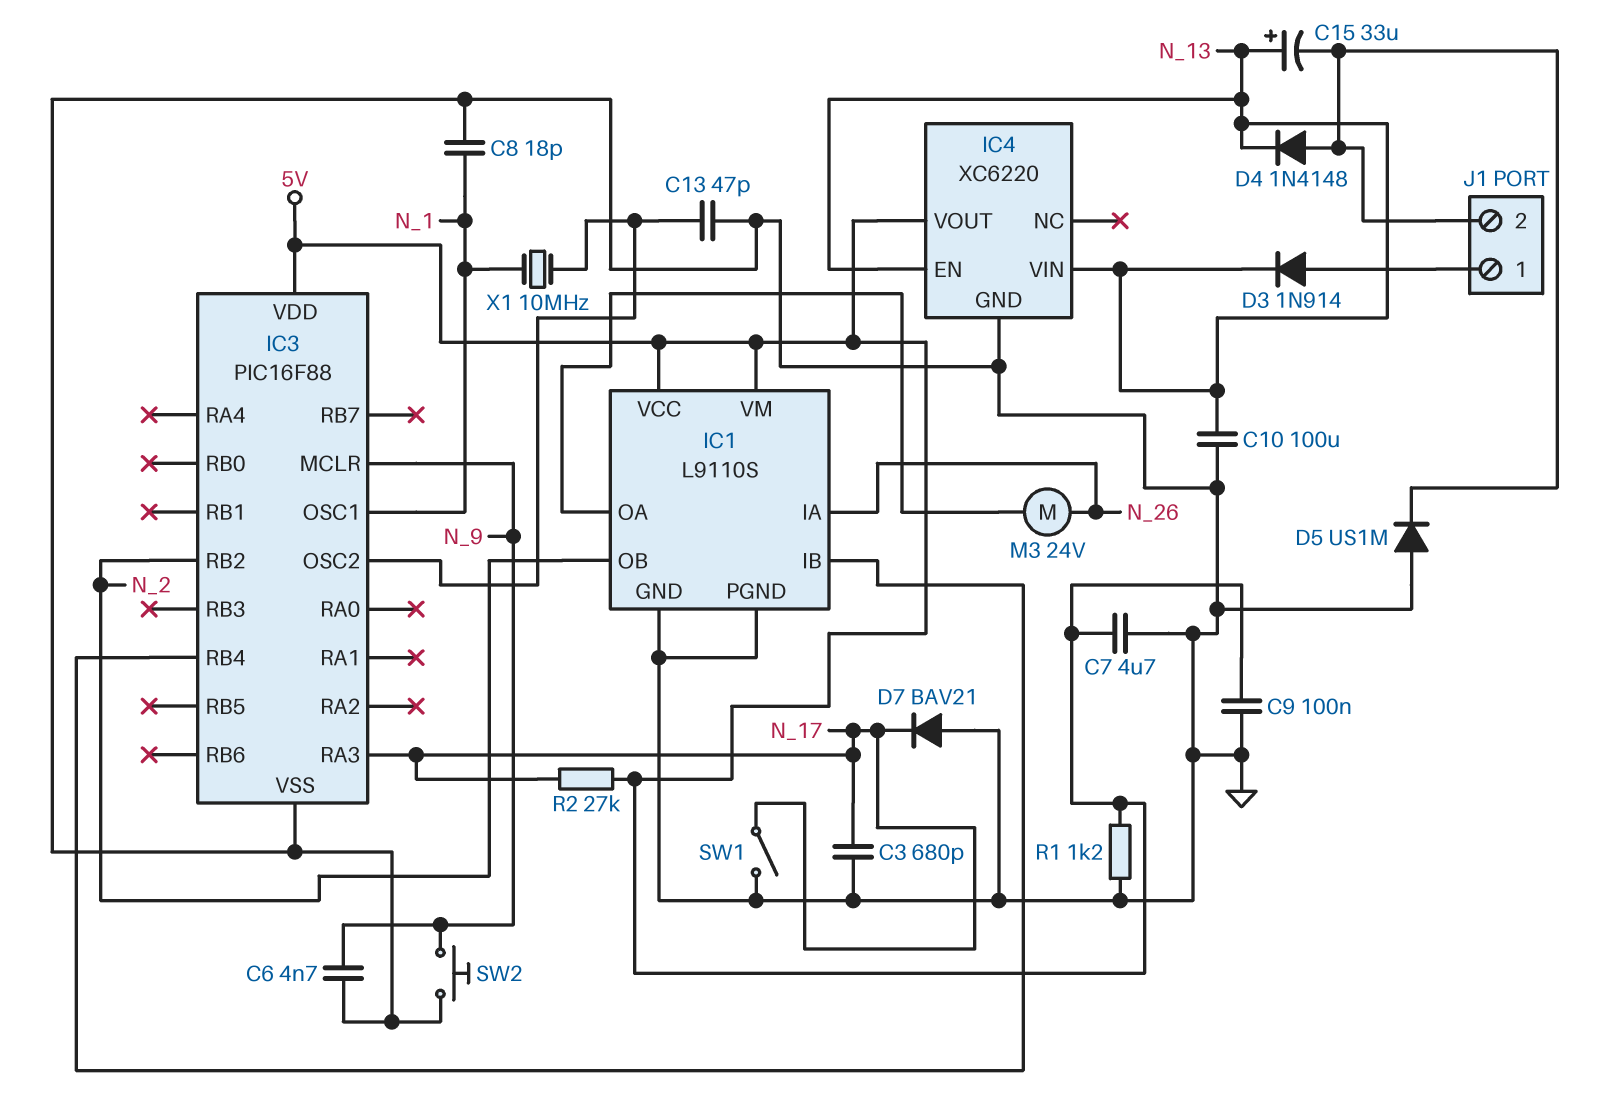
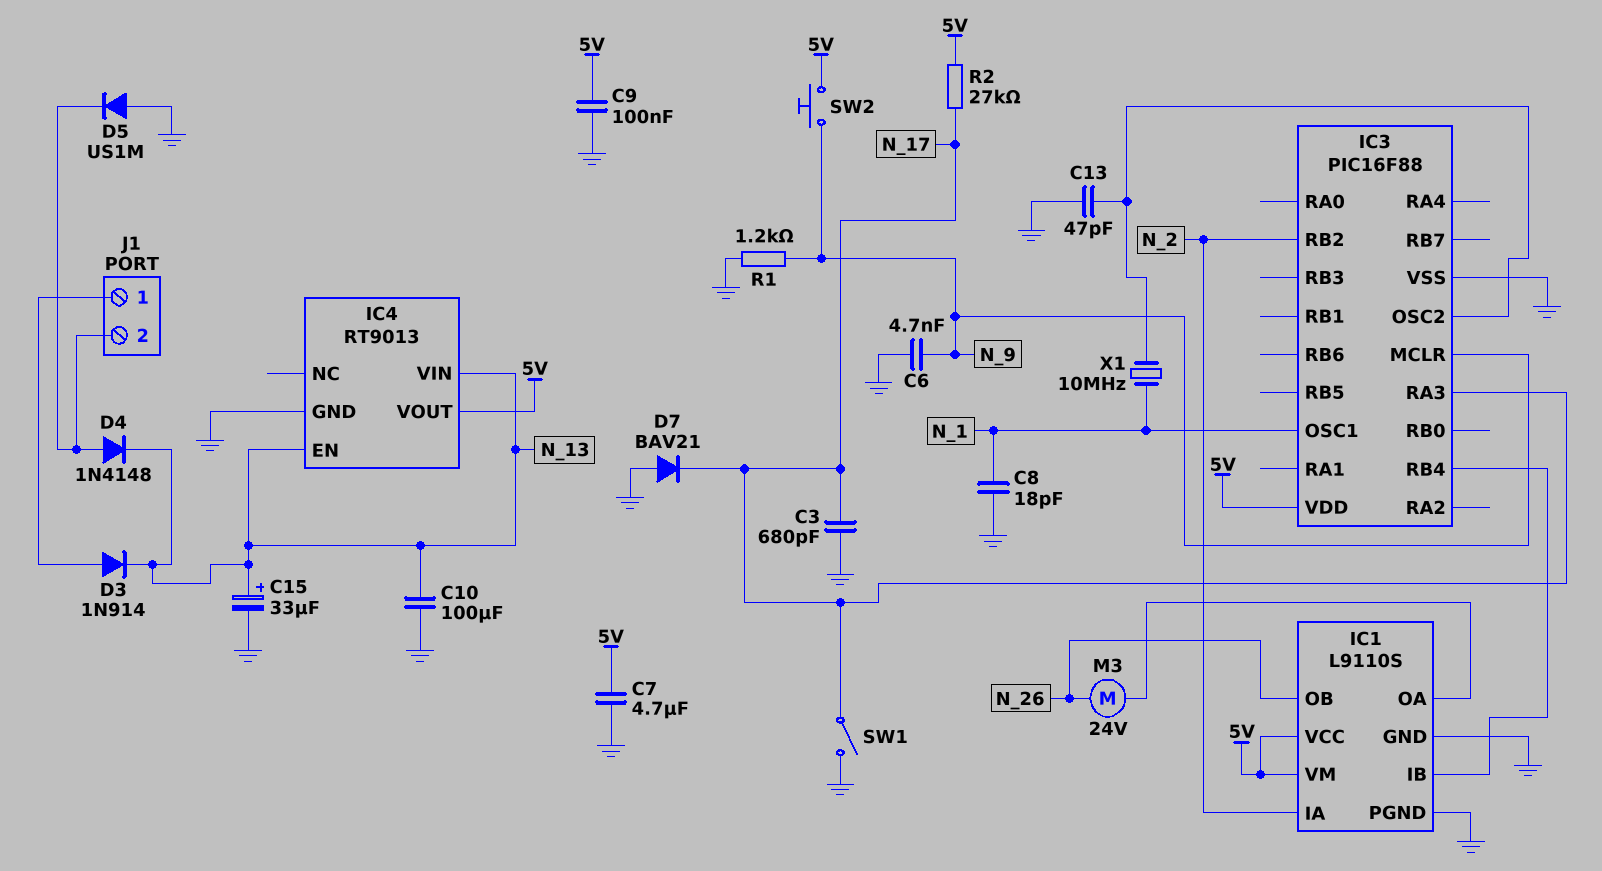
C15: 33uF (plus N_13, minus J1/2) -> 33uF (plus N_13, minus GND)
IC1 pin IA: N_26 -> N_2
IC1 pin OB: N_2 -> N_26
IC4: XC6220 -> RT9013
R1: 1.2k (5V, GND) -> 1.2k (GND, N_9)
SW2: button (GND, N_9) -> button (5V, N_9)

